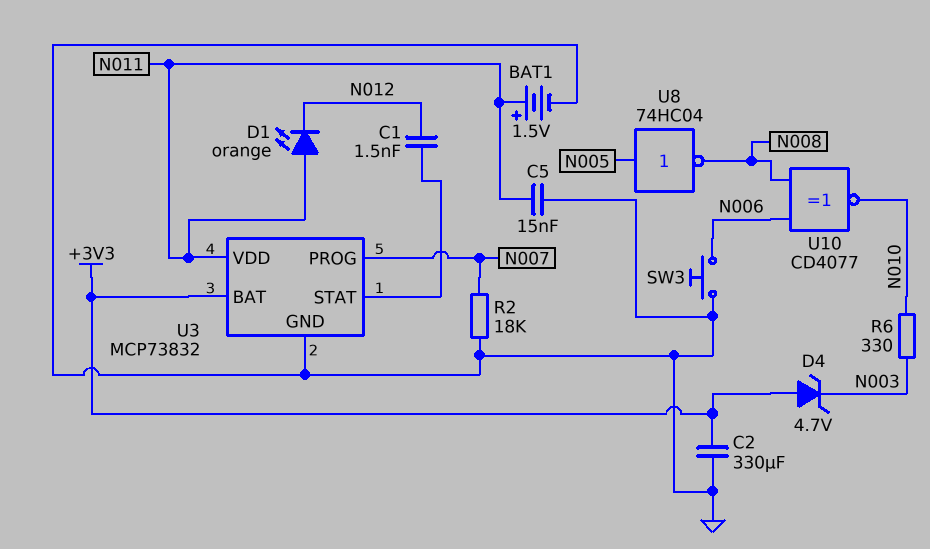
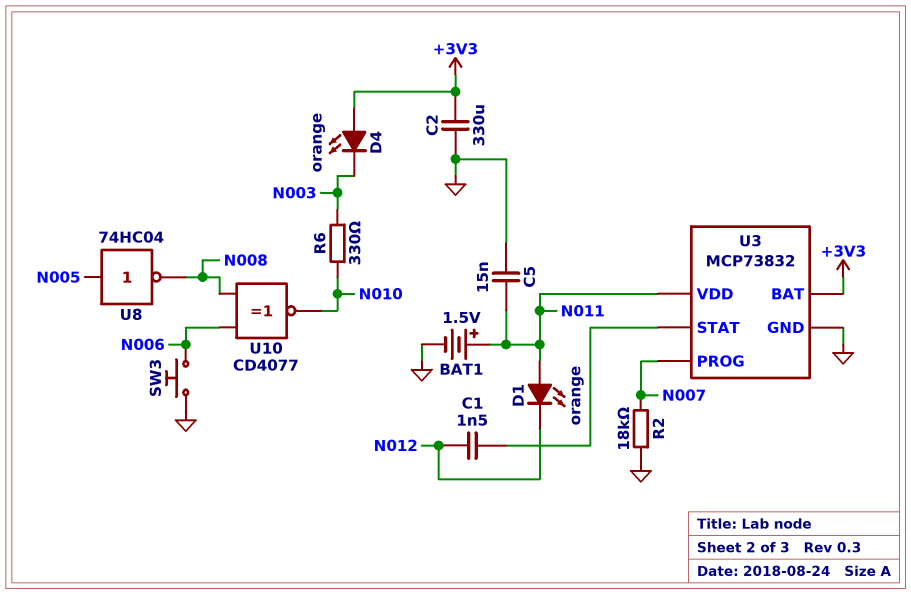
D4: zener 4.7V (A +3V3, K N003) -> LED orange (A +3V3, K N003)

